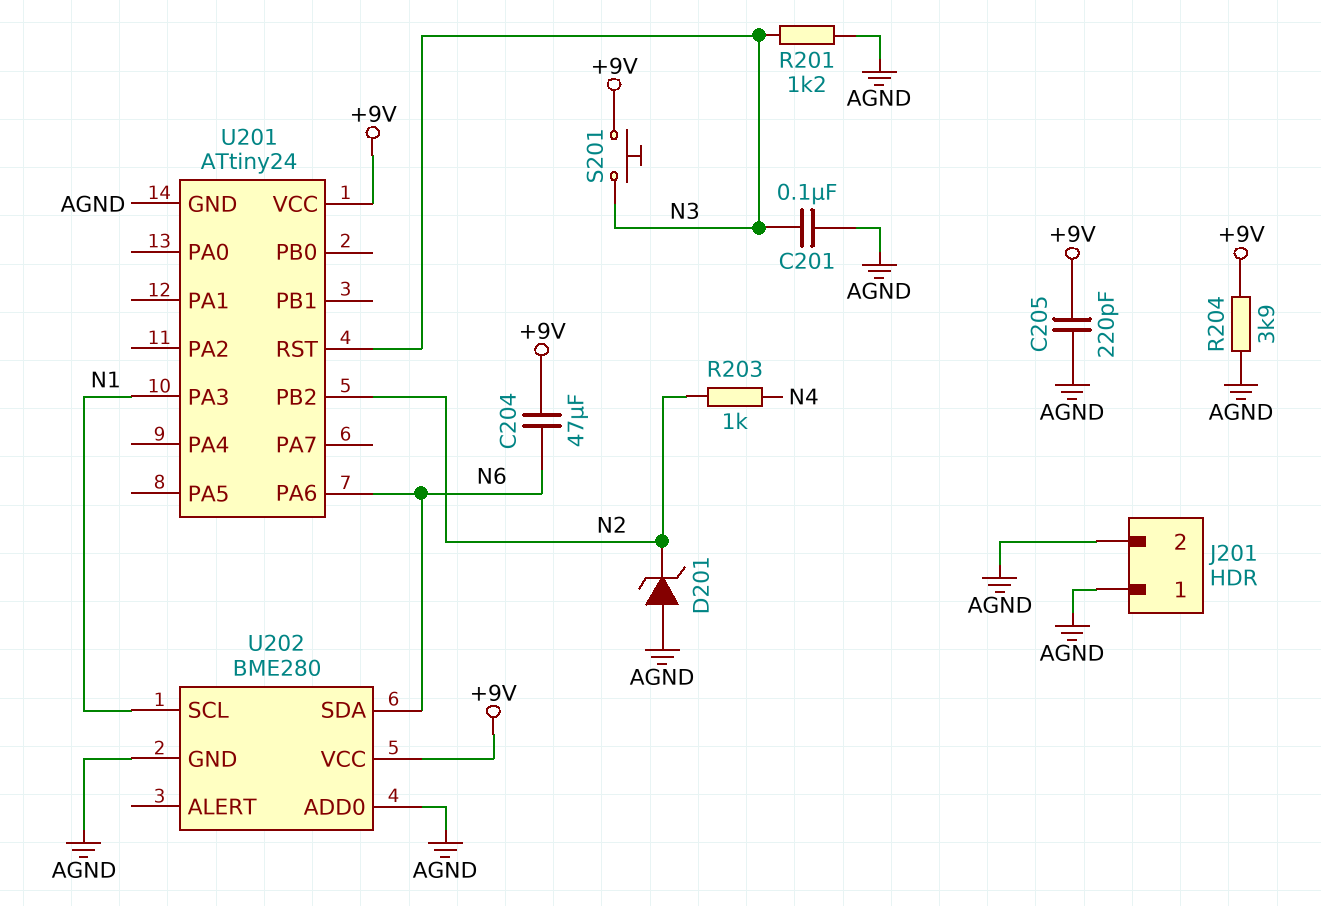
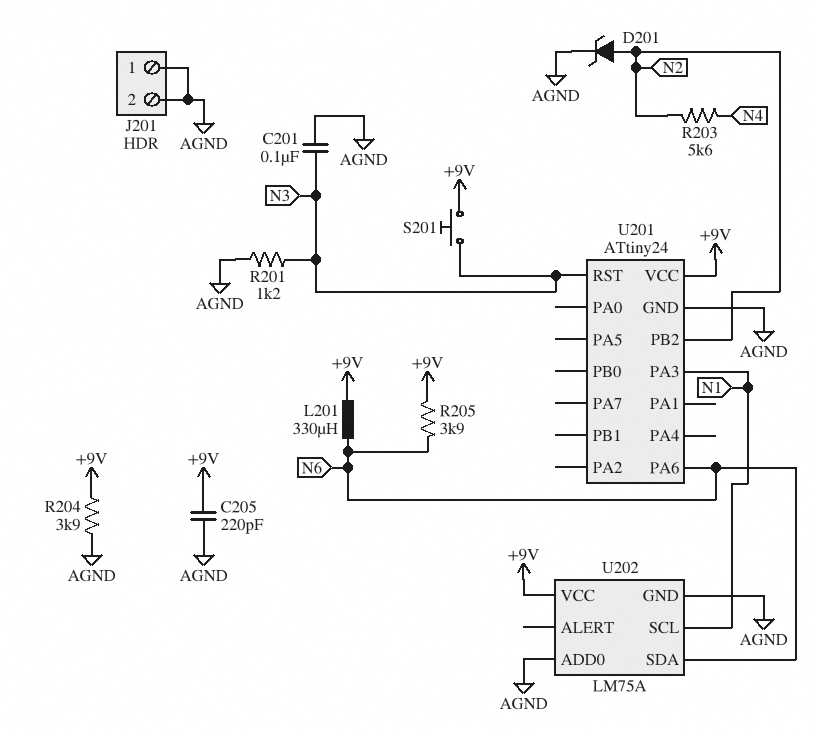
C204: 47uF (+9V, N6) -> none
D201: zener (A AGND, K N2) -> zener (A N2, K AGND)
L201: none -> 330uH (+9V, N6)
R203: 1k (N2, N4) -> 5.6k (N2, N4)
R205: none -> 3.9k (+9V, N6)
U202: BME280 -> LM75A

